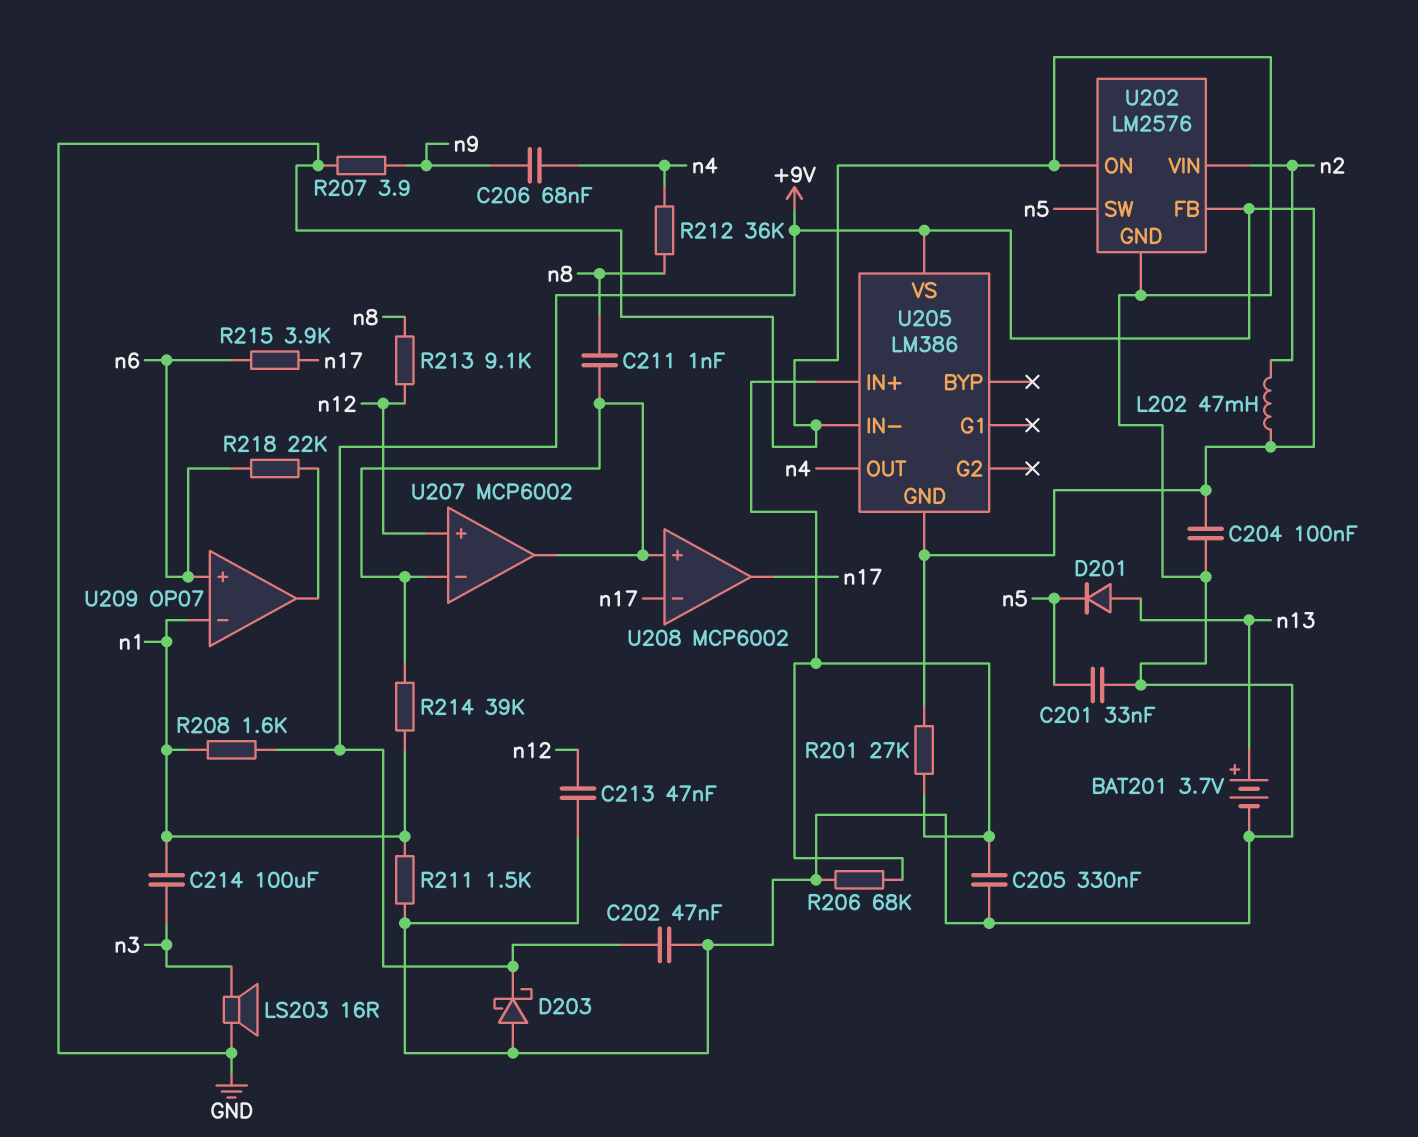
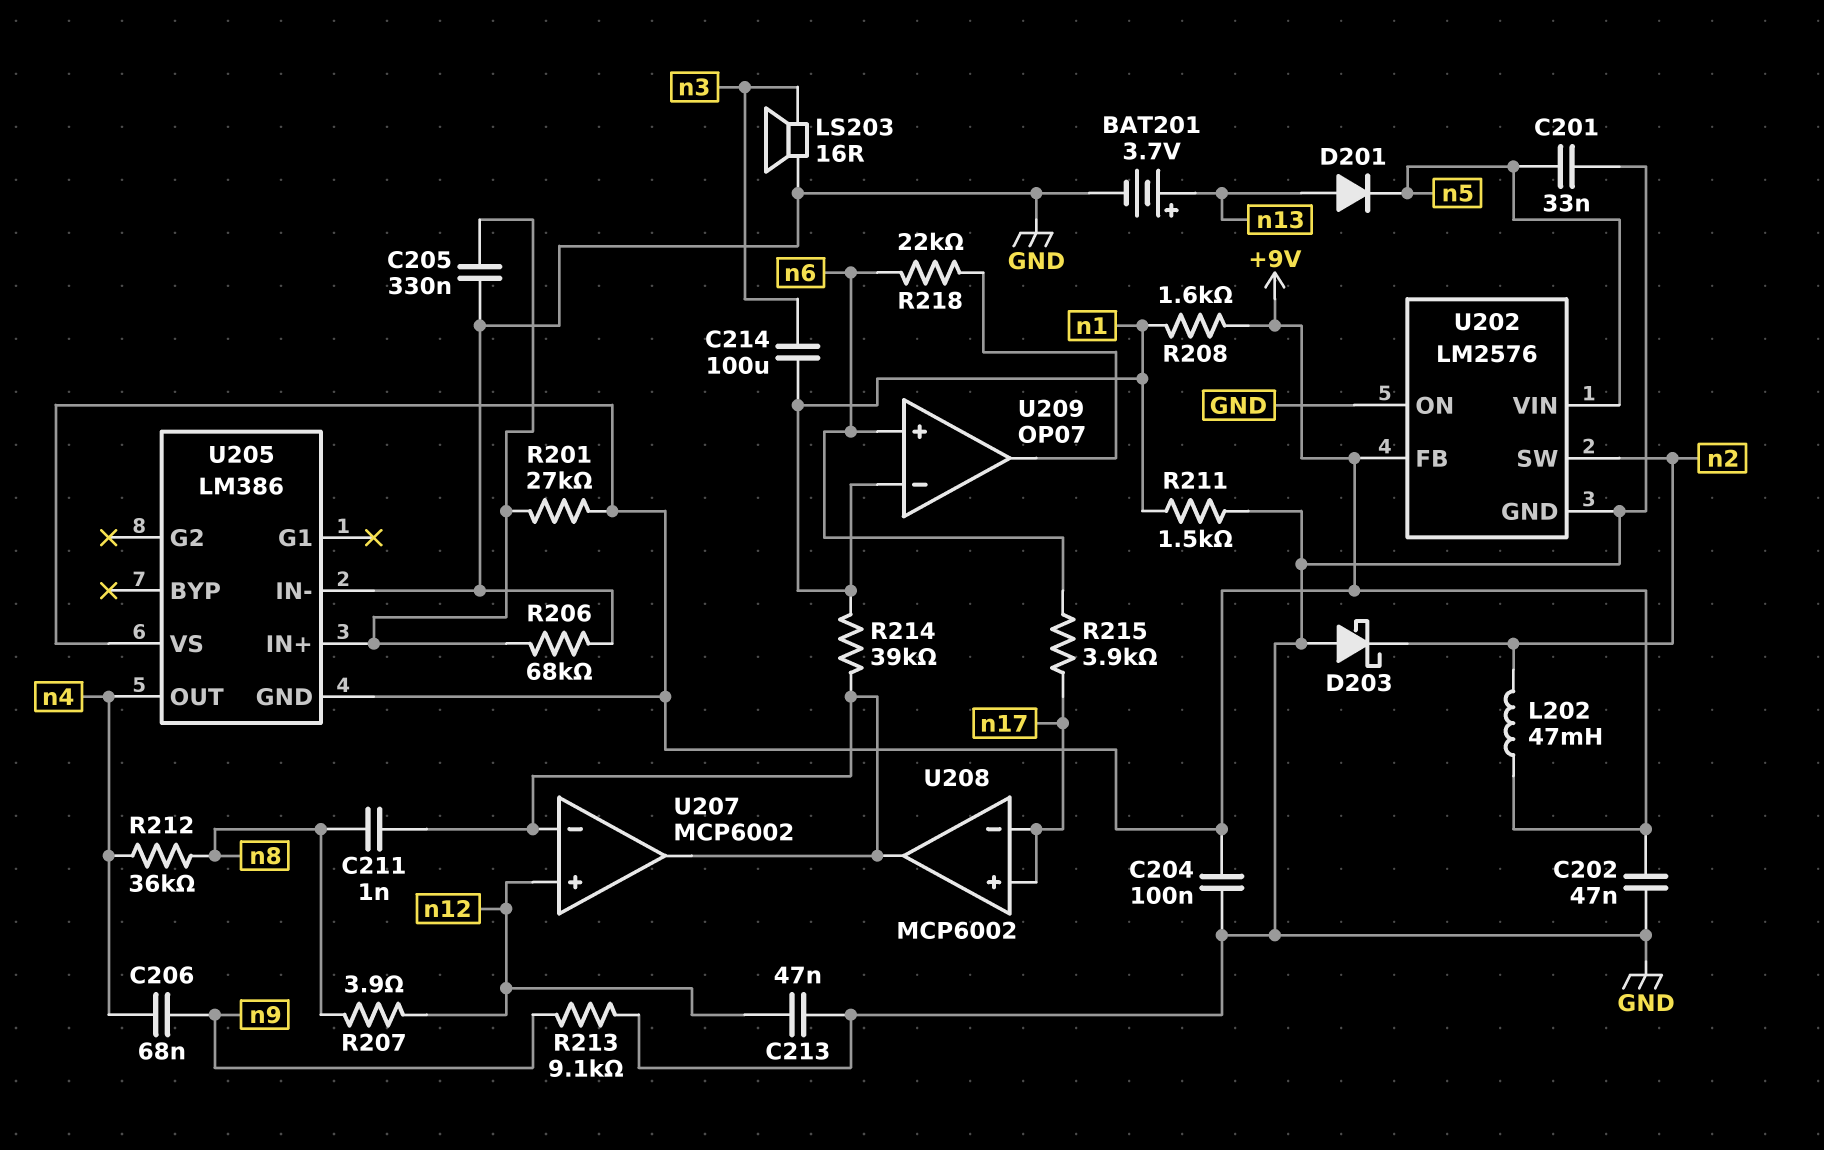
D203: schottky (A GND, K +9V) -> schottky (A GND, K n2)
R207: 3.9 (GND, n9) -> 3.9 (n8, n12)
R213: 9.1k (n8, n12) -> 9.1k (GND, n9)
U202 pin SW: n5 -> n2
U202 pin VIN: n2 -> n5
U208 pin in+: U207/in- -> n17
U208 pin out: n17 -> U207/in-

